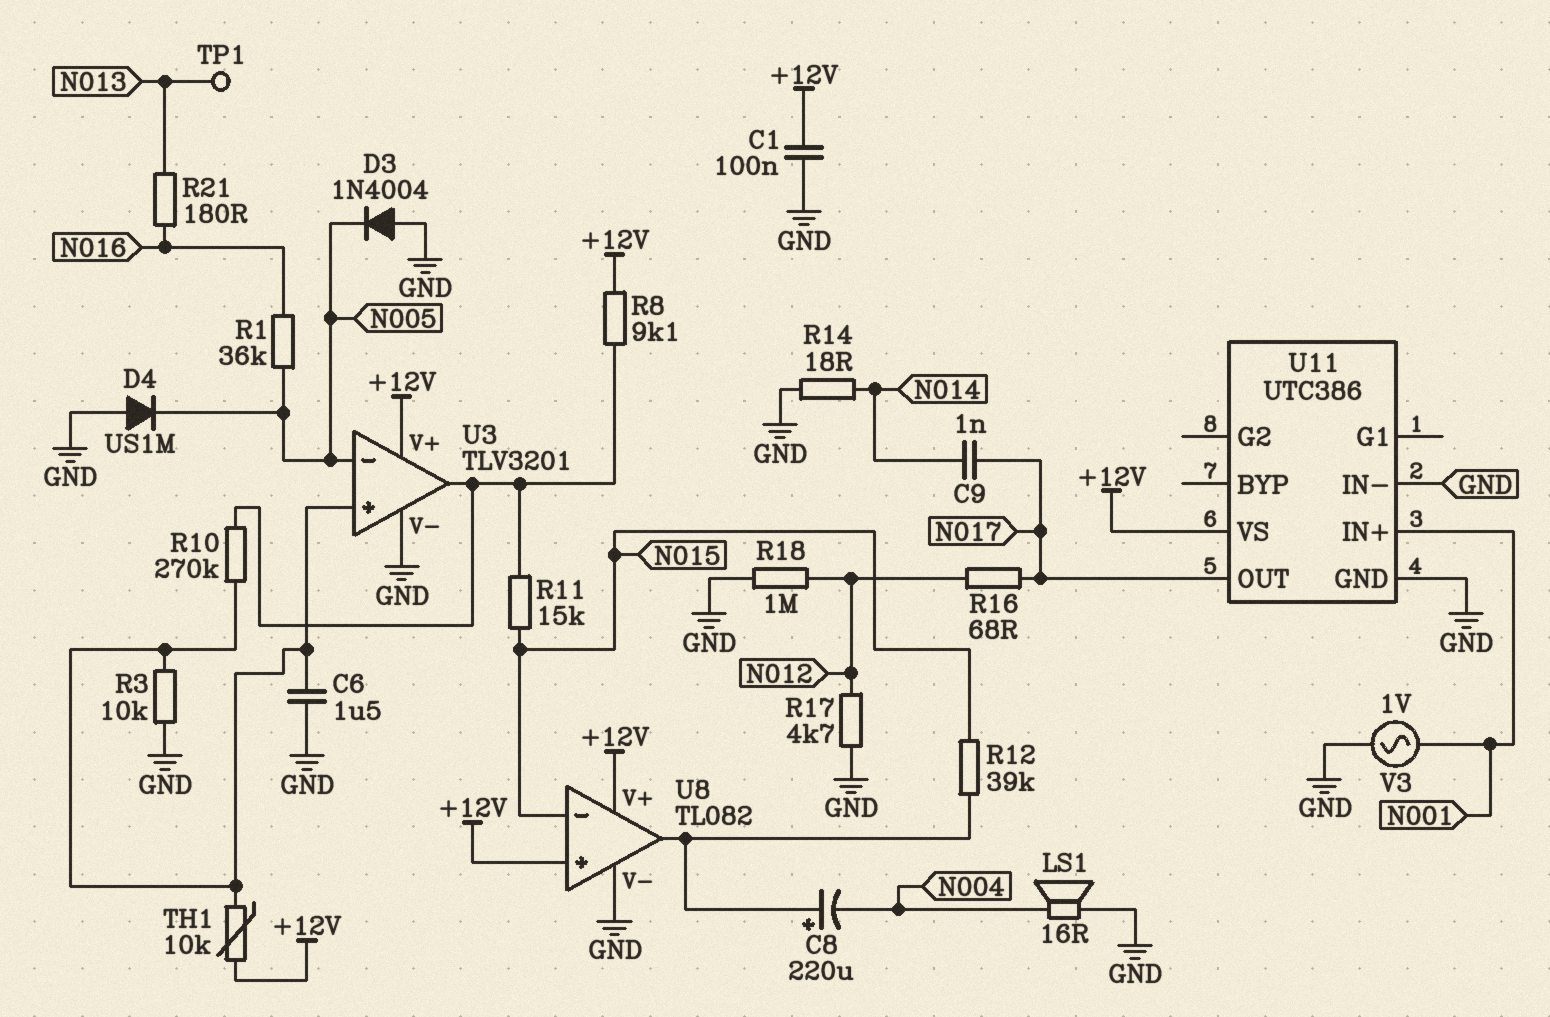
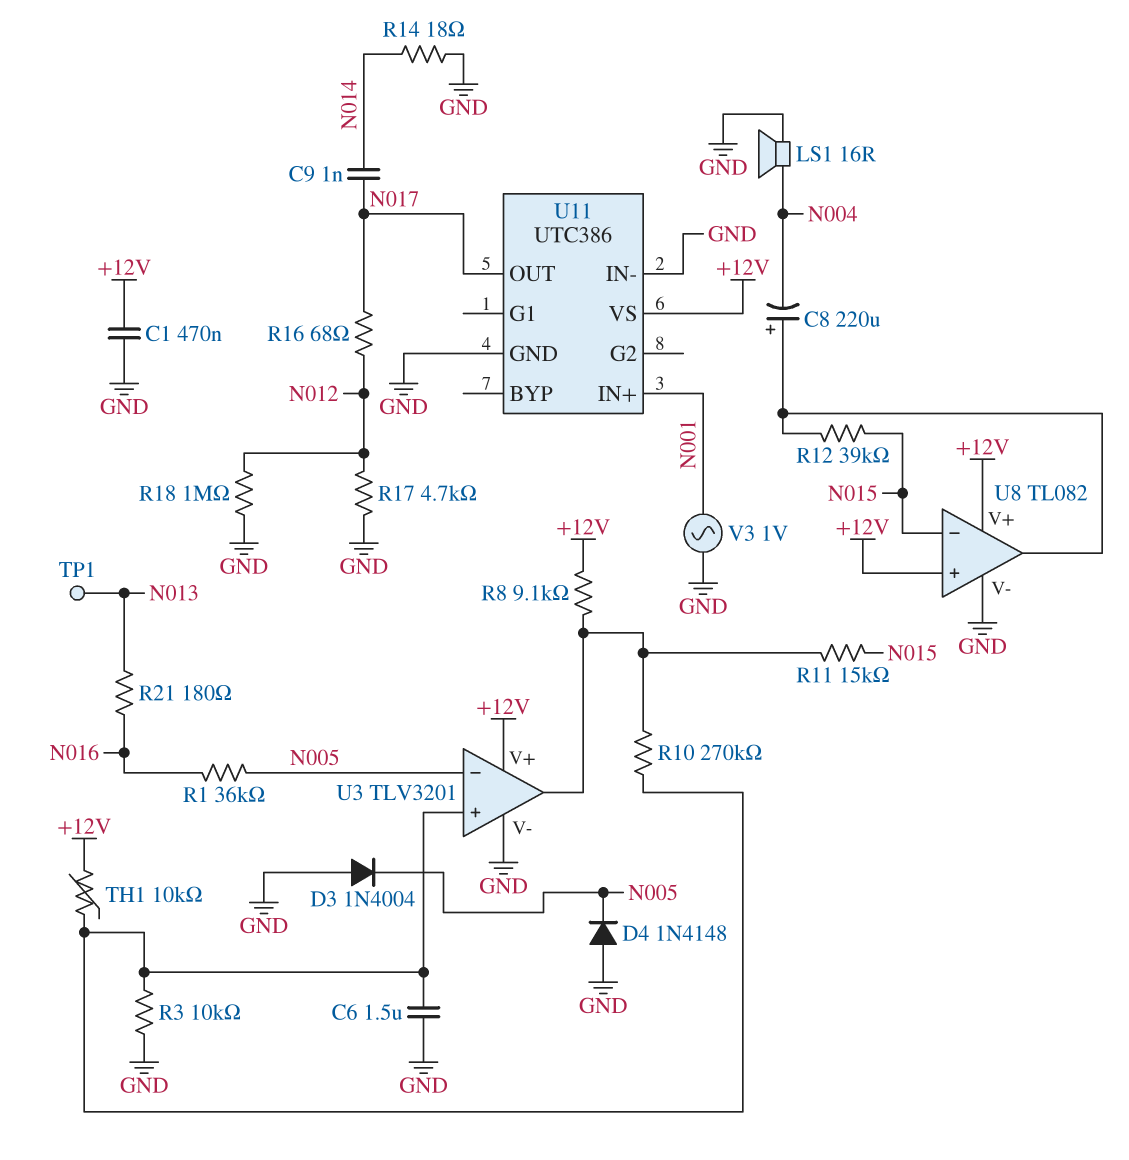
C1: 100nF (+12V, GND) -> 470nF (+12V, GND)
D4: diode US1M (A GND, K N005) -> diode 1N4148 (A GND, K N005)

